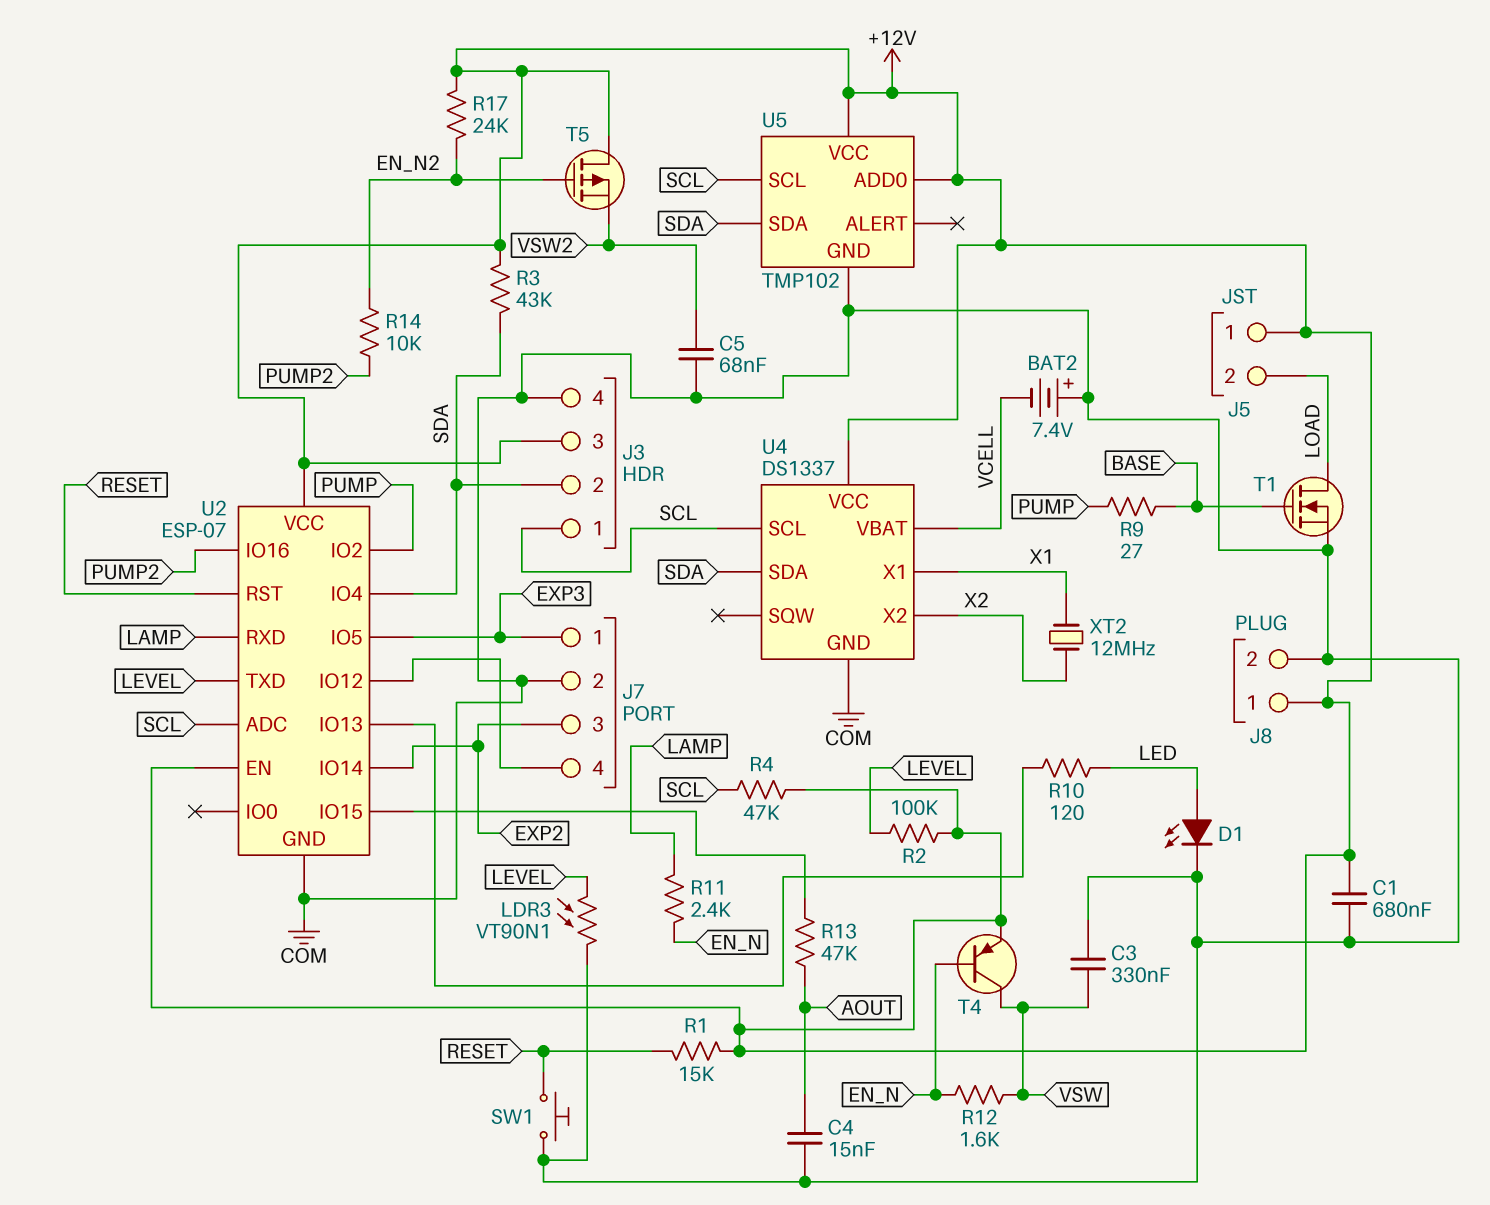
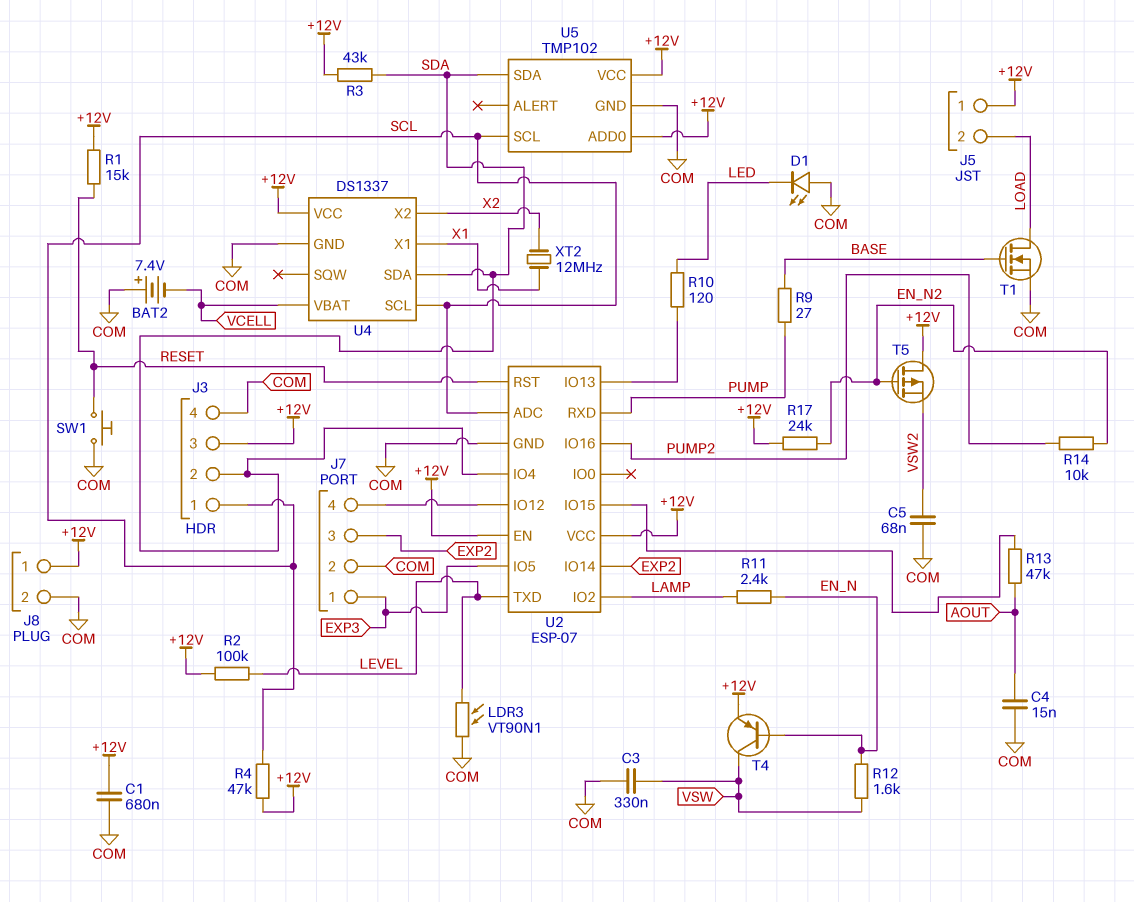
D1: LED (A LED, K COM) -> LED (A COM, K LED)
U2 pin IO2: PUMP -> LAMP
U2 pin RXD: LAMP -> PUMP

